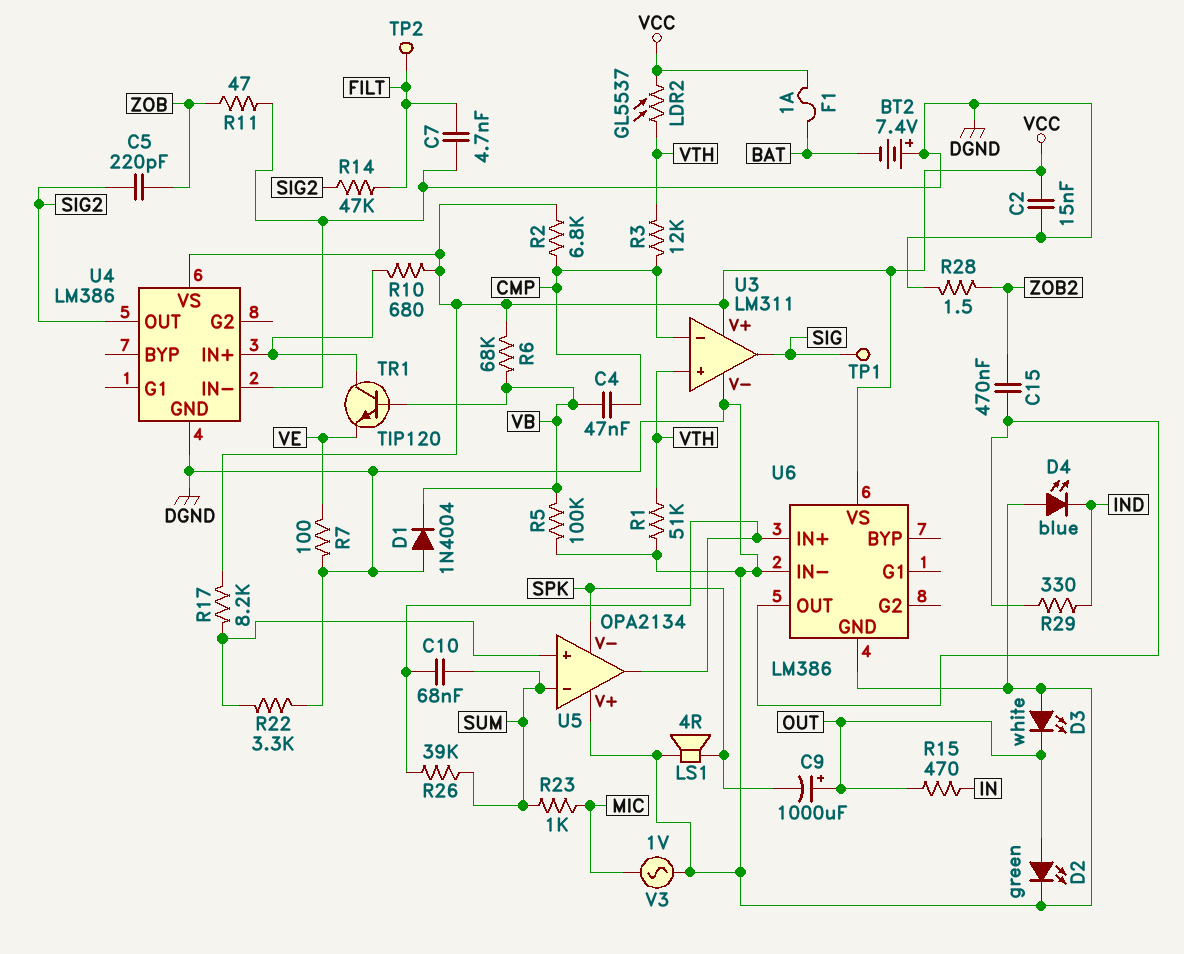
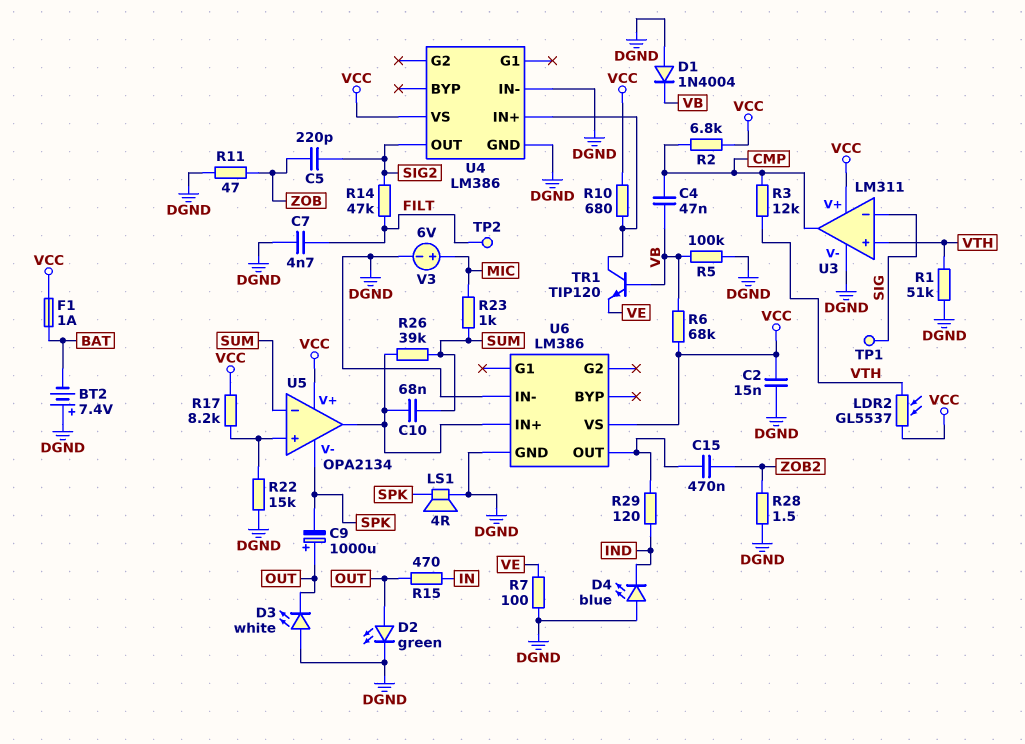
R22: 3.3k (DGND, U5/in+) -> 15k (DGND, U5/in+)
R29: 330 (IND, U6/OUT) -> 120 (IND, U6/OUT)
U3 pin in-: CMP -> SIG
U3 pin out: SIG -> CMP
U5 pin V+: DGND -> VCC
V3: AC 1V (DGND, MIC) -> 6V (plus MIC, minus DGND)

